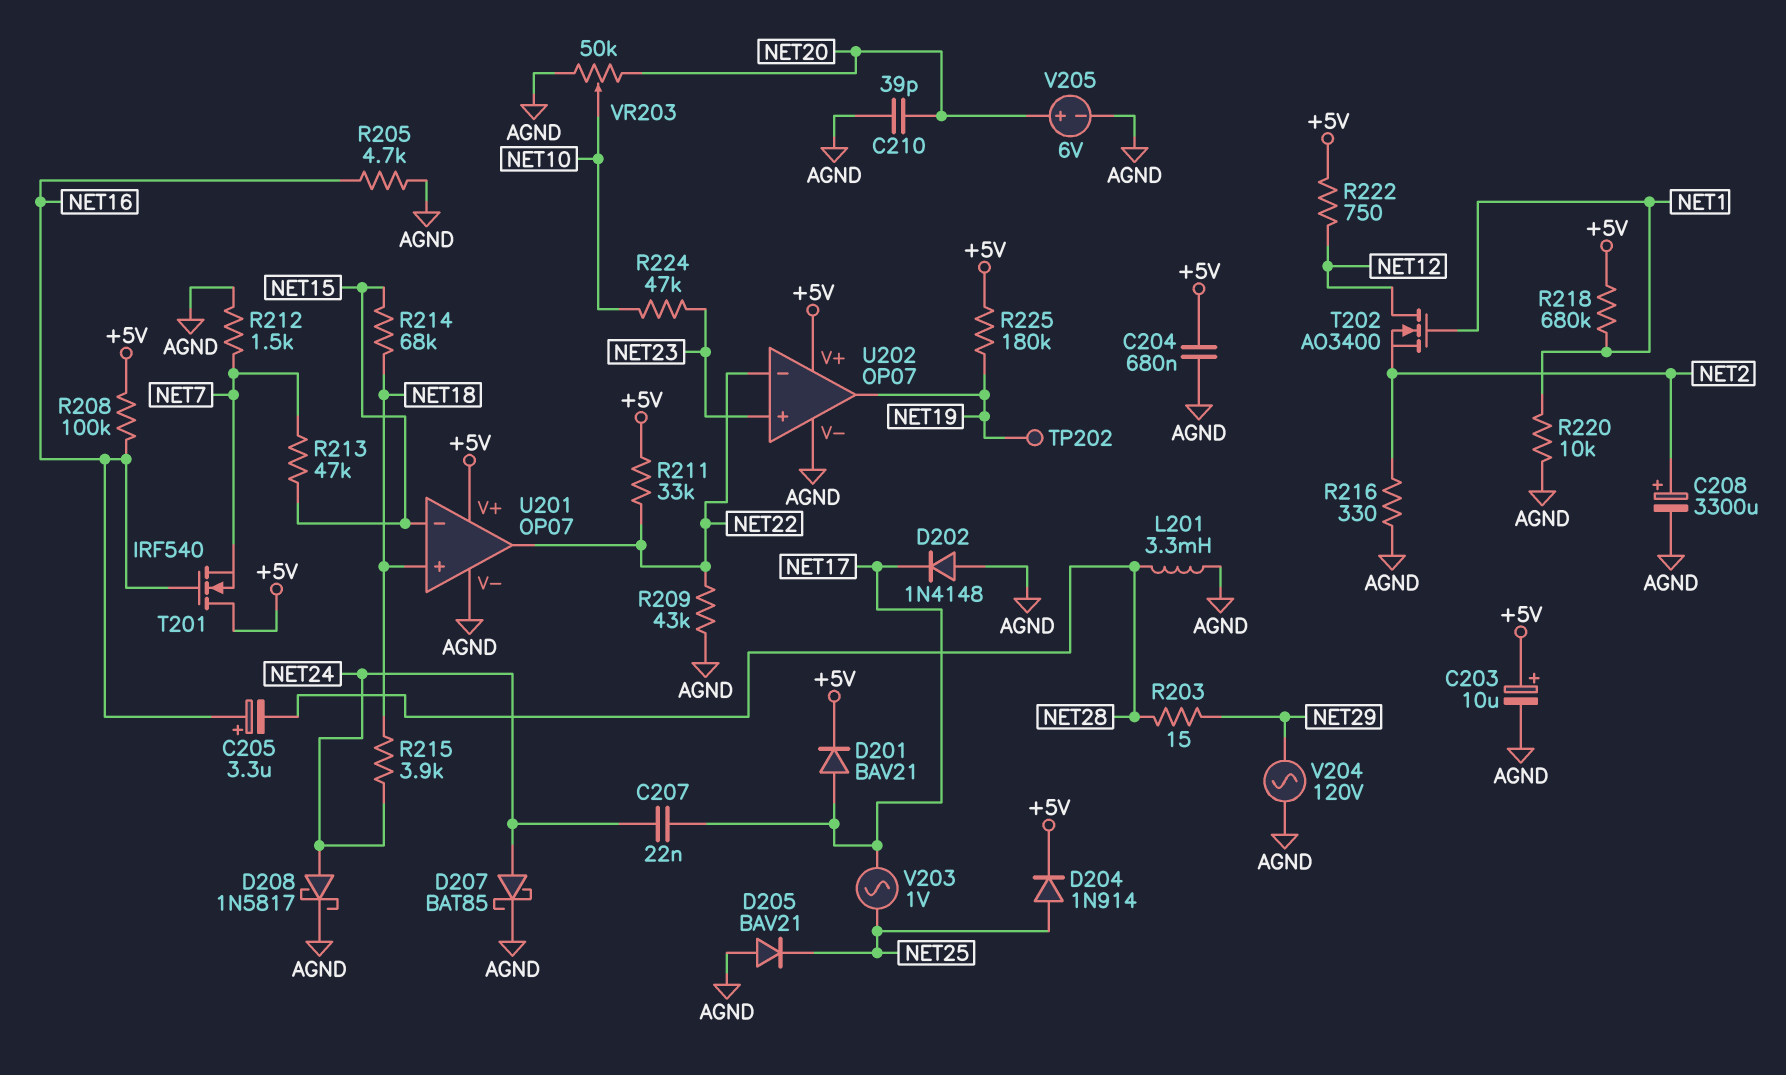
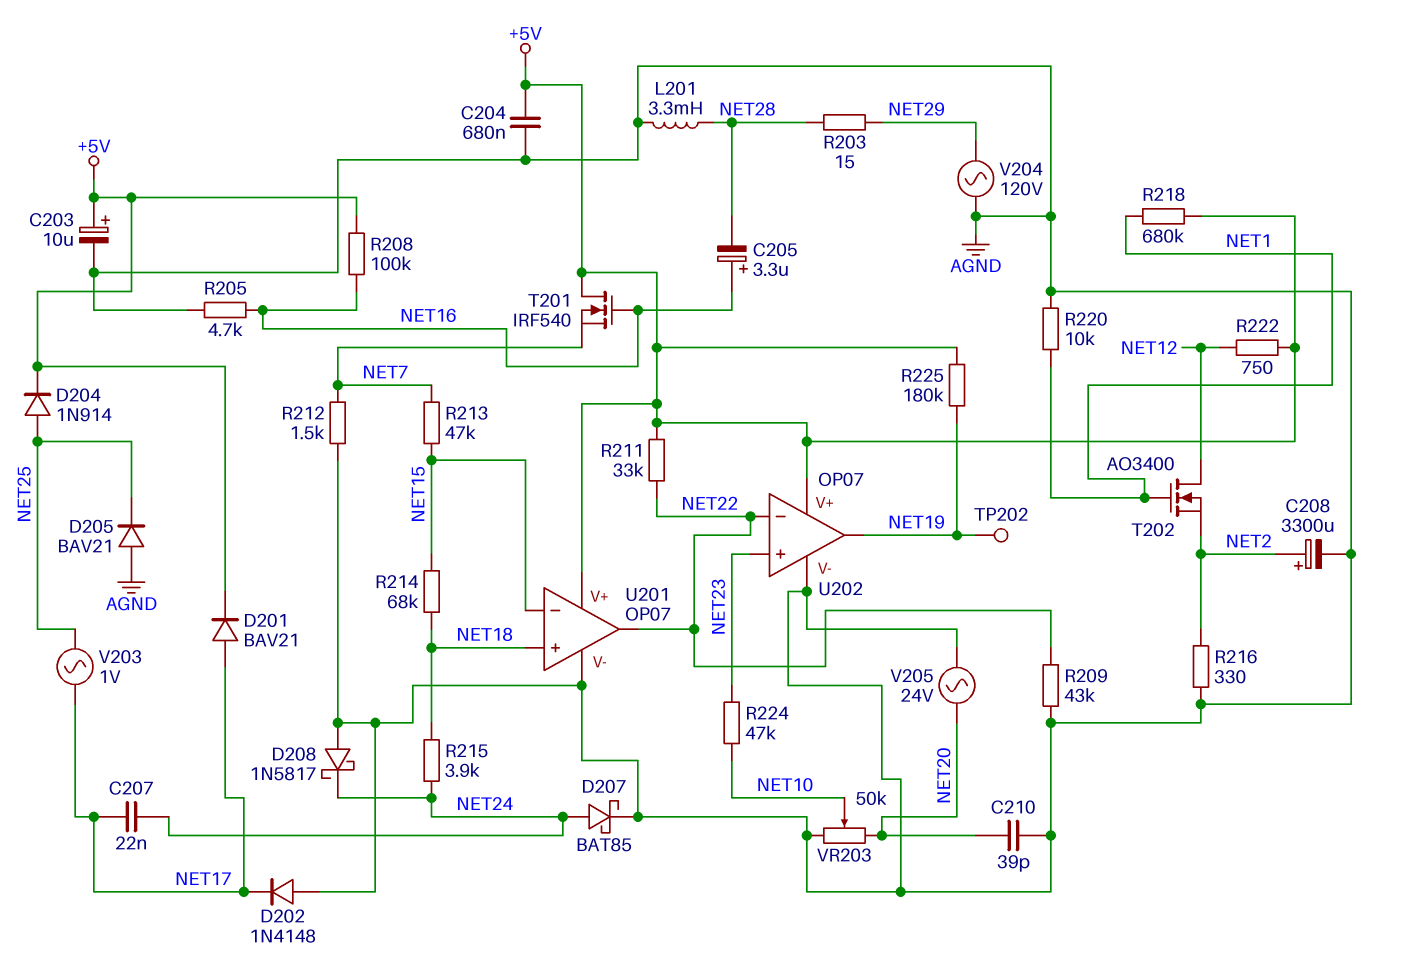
D208: schottky 1N5817 (A NET24, K AGND) -> schottky 1N5817 (A AGND, K NET24)
V205: 6V (plus NET20, minus AGND) -> AC 24V (AGND, NET20)

